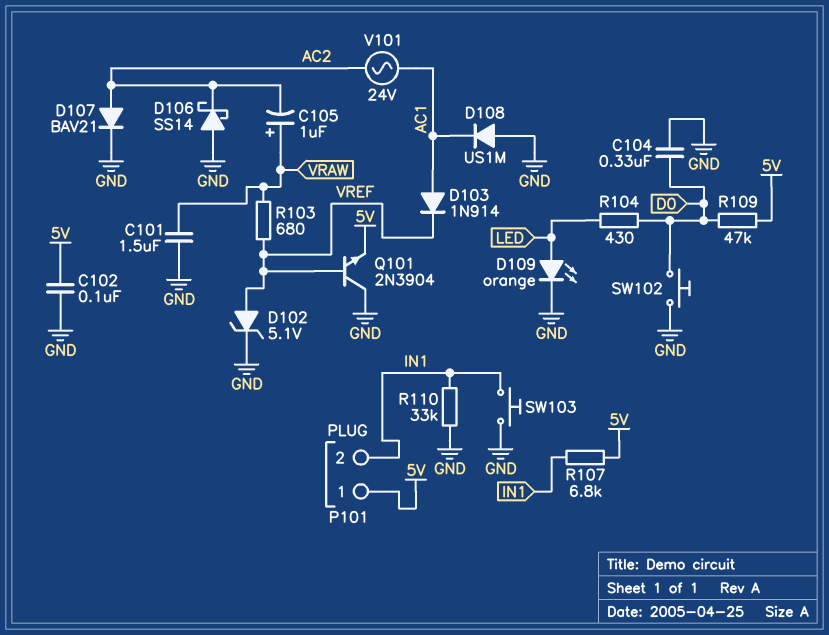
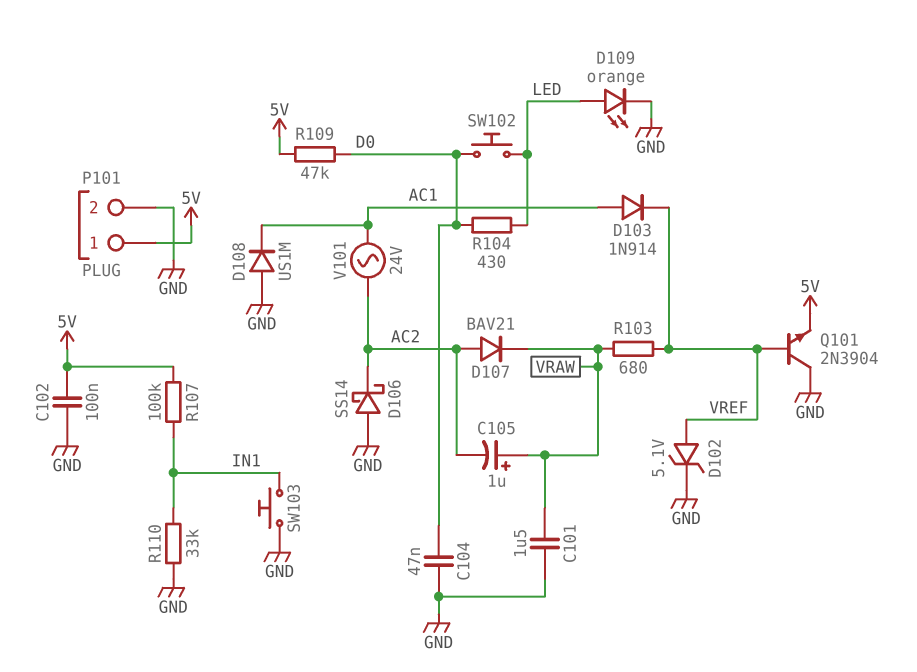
C104: 330nF (D0, GND) -> 47nF (D0, GND)
D107: diode BAV21 (A AC2, K GND) -> diode BAV21 (A AC2, K VRAW)
P101 pin 2: IN1 -> GND
R107: 6.8k (5V, IN1) -> 100k (5V, IN1)
SW102: button (D0, GND) -> button (D0, LED)

